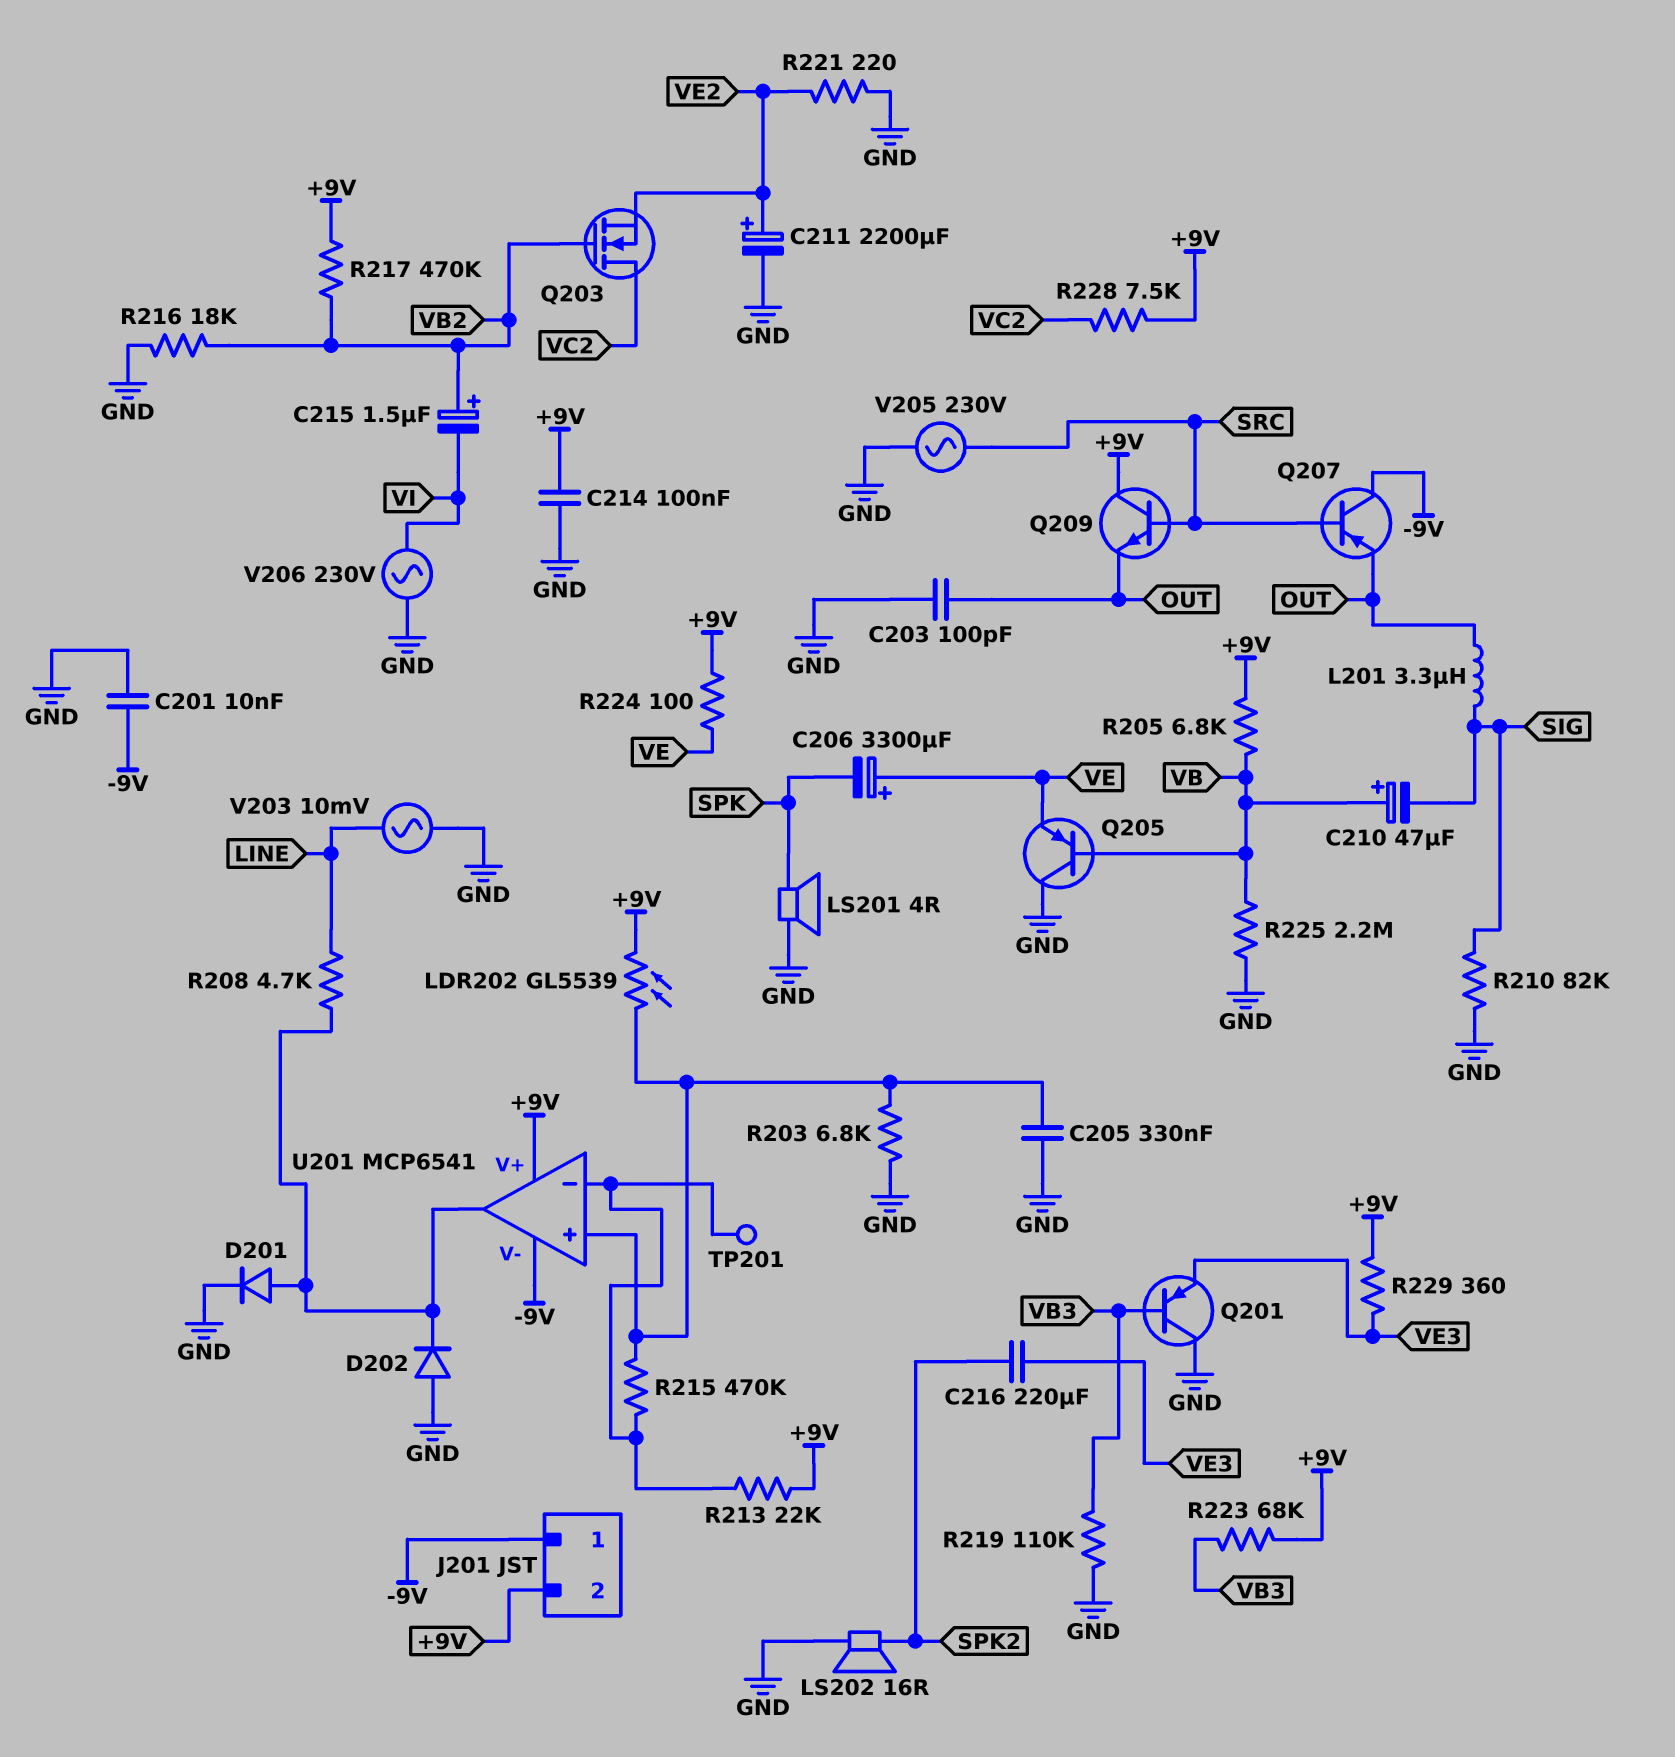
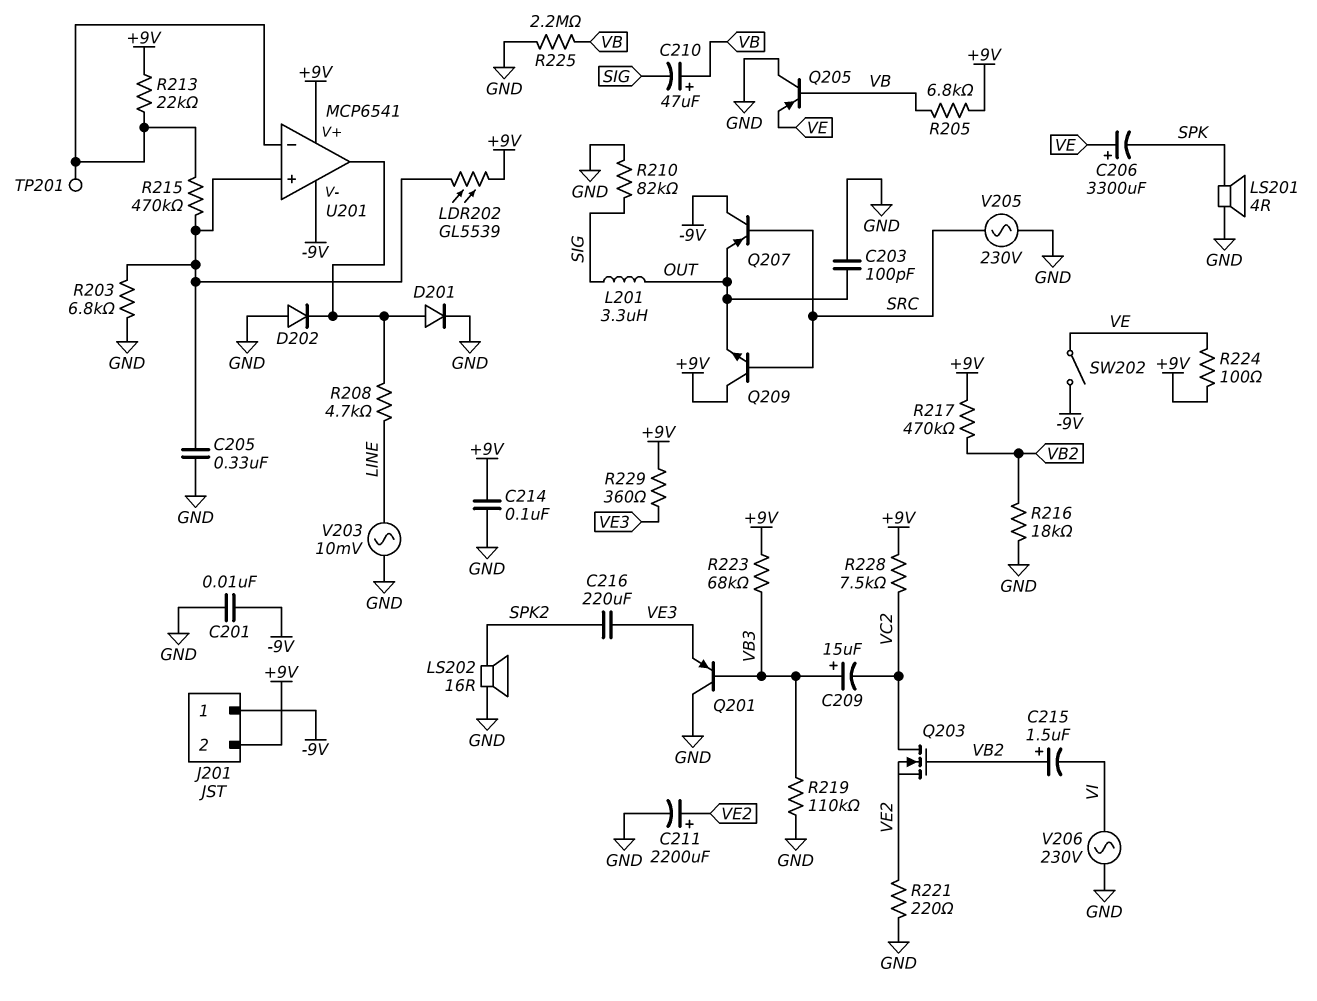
C209: none -> 15uF (plus VB3, minus VC2)
SW202: none -> switch (-9V, VE)

